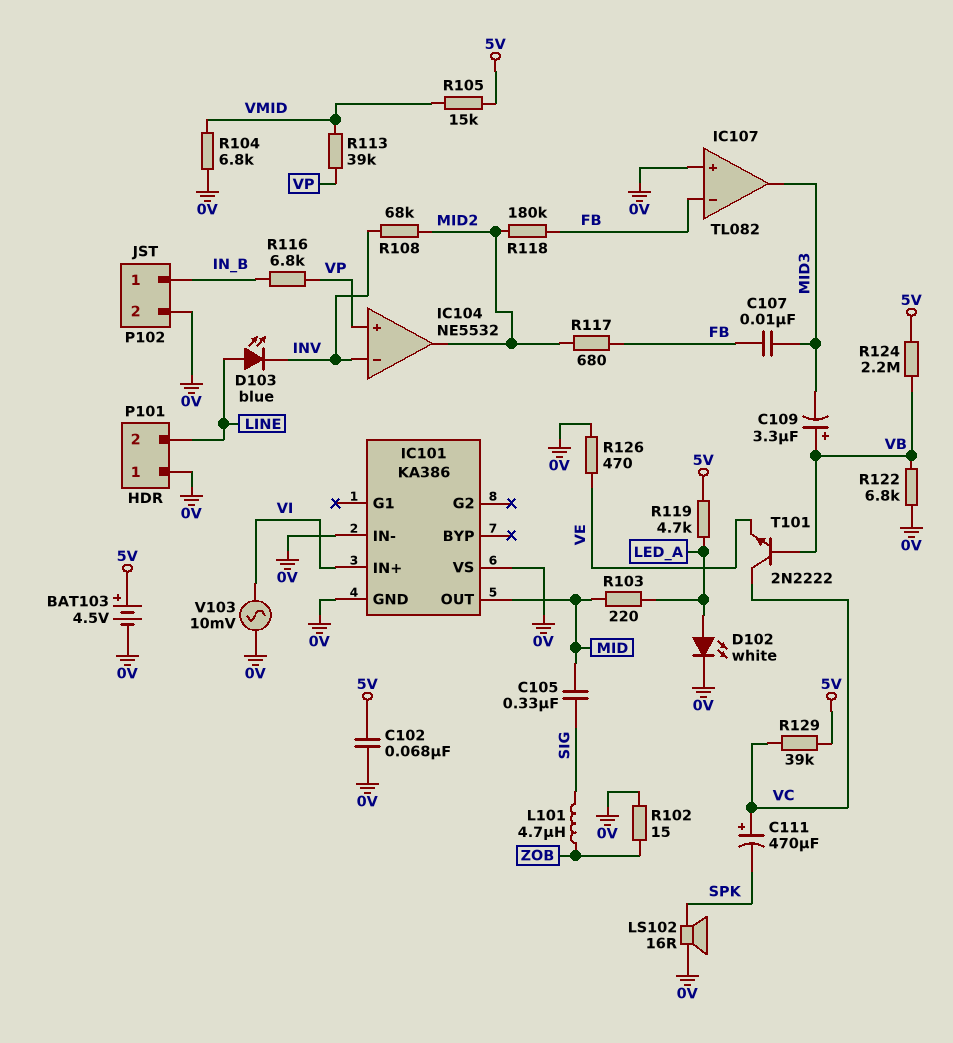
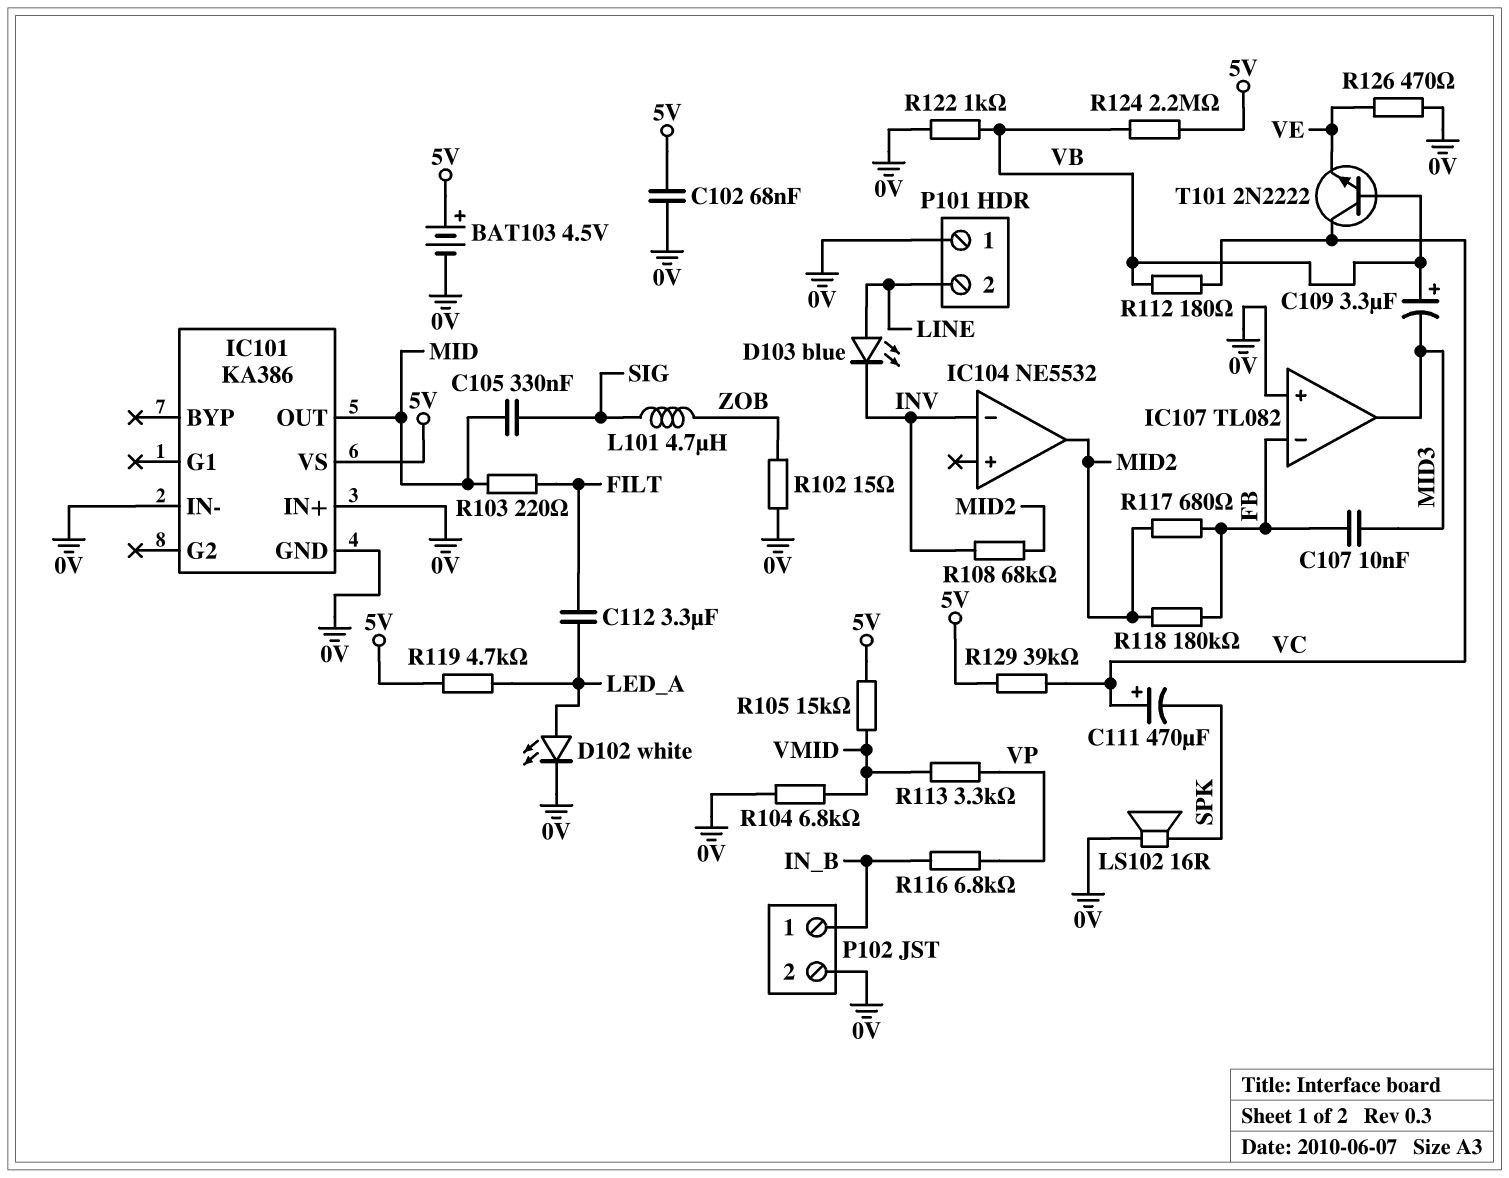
C112: none -> 3.3uF (FILT, LED_A)
IC101 pin IN+: VI -> 0V
IC101 pin VS: 0V -> 5V
IC104 pin in+: VP -> none
R103: 220 (LED_A, MID) -> 220 (FILT, MID)
R112: none -> 180 (VB, VC)
R113: 39k (VMID, VP) -> 3.3k (VMID, VP)
R122: 6.8k (0V, VB) -> 1k (0V, VB)
V103: AC 10mV (0V, VI) -> none

